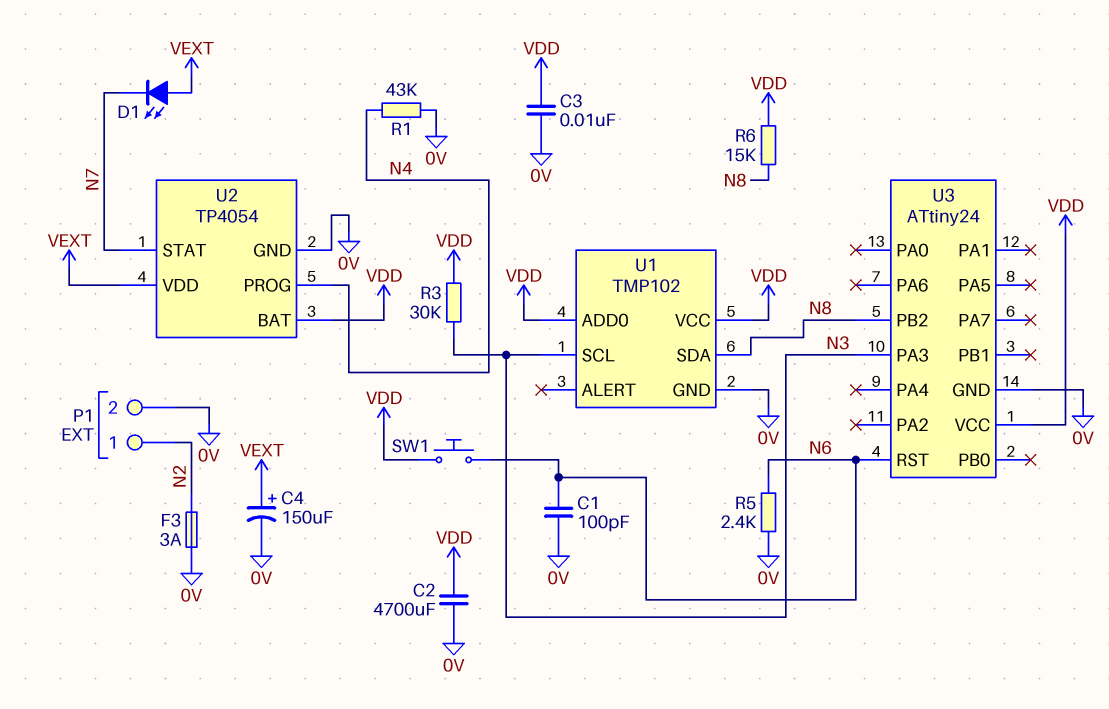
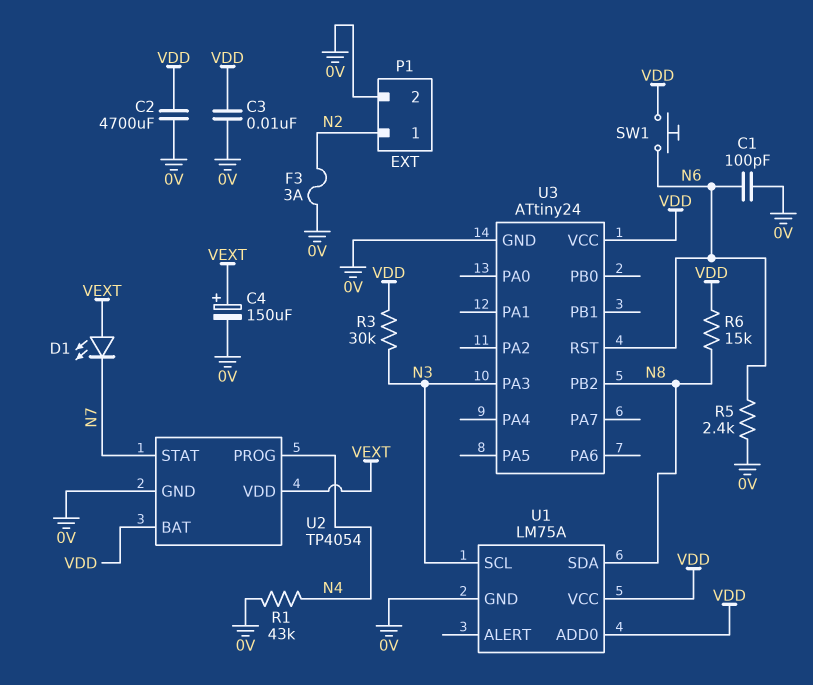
U1: TMP102 -> LM75A

